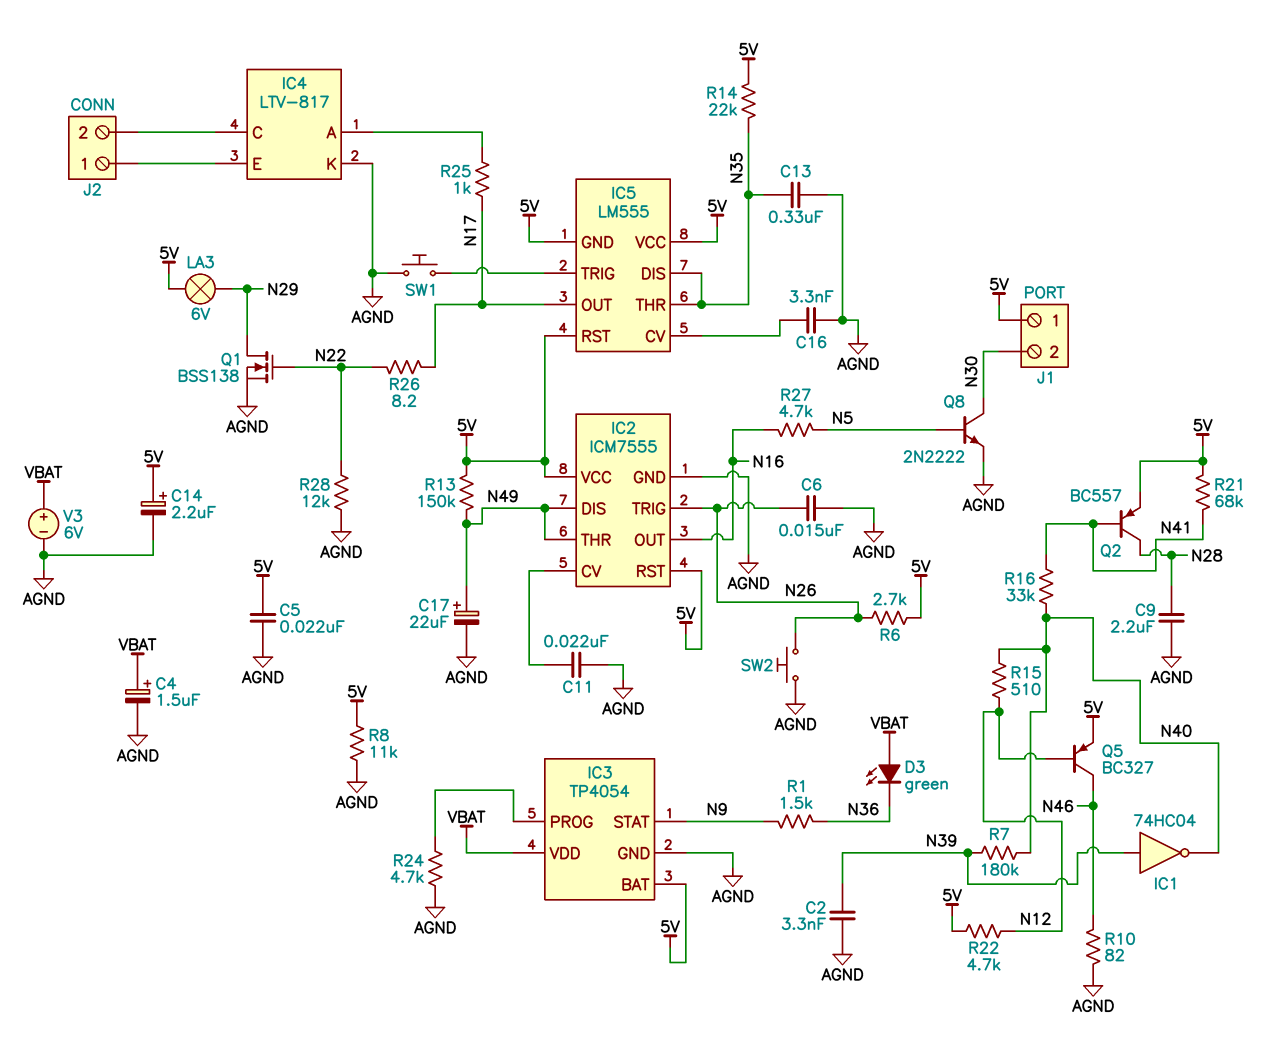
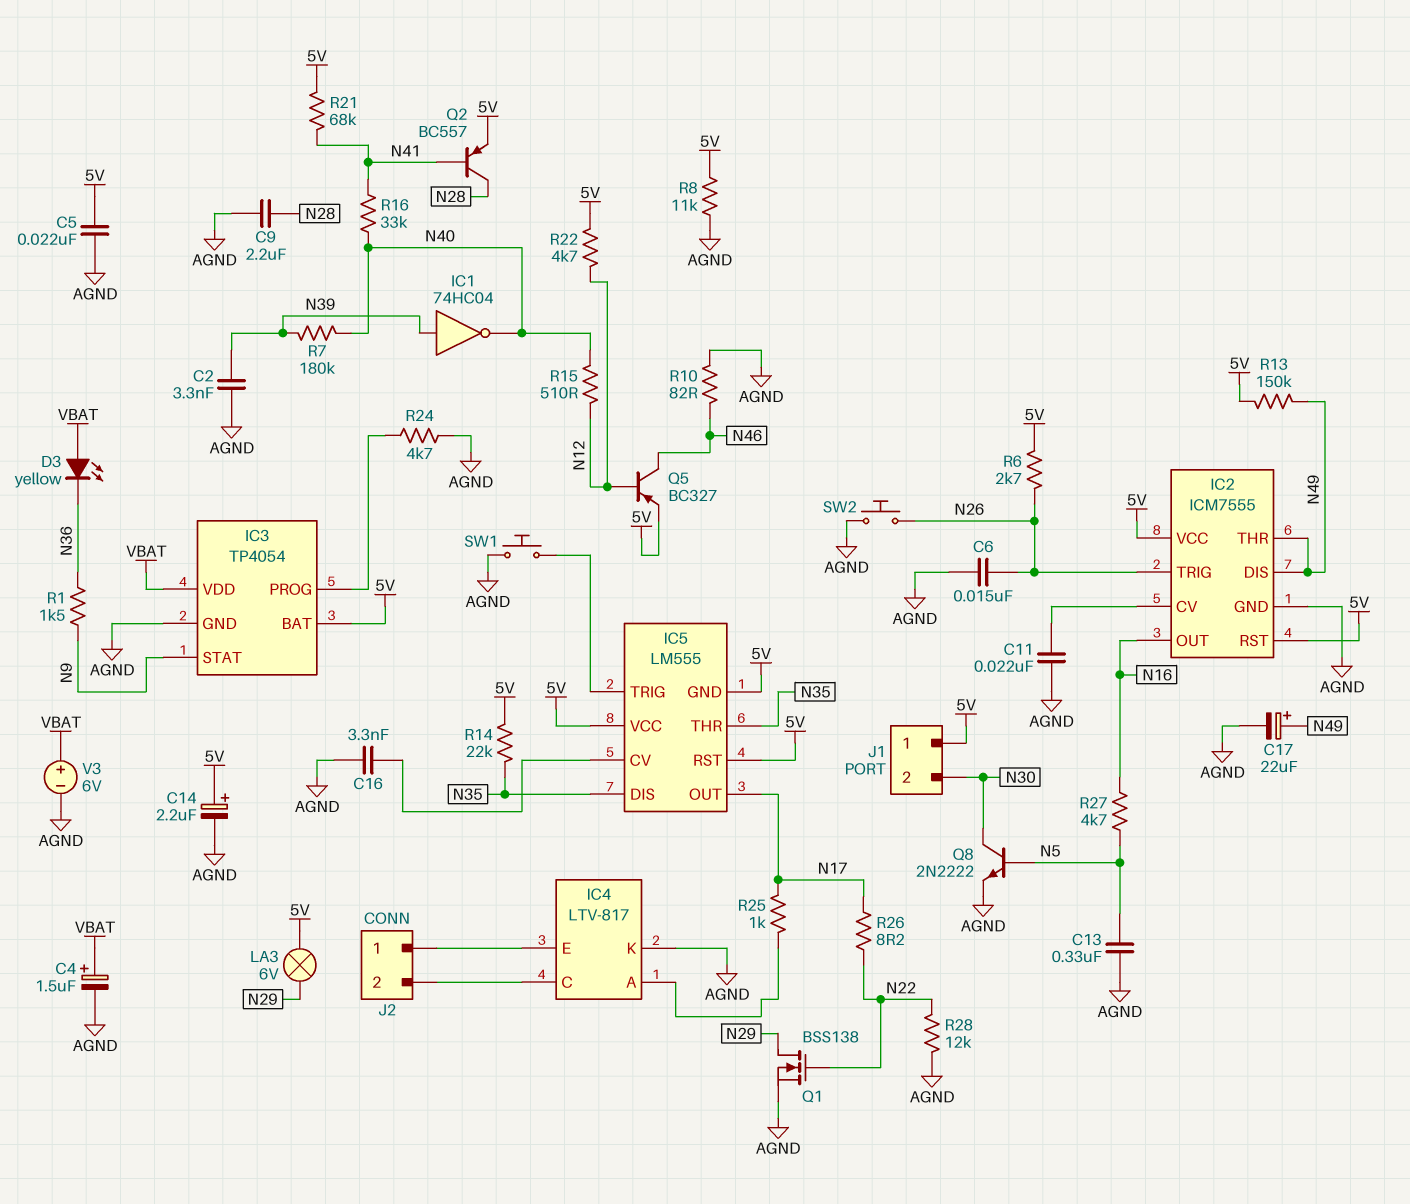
C13: 330nF (AGND, N35) -> 330nF (AGND, N5)
D3: LED green (A VBAT, K N36) -> LED yellow (A VBAT, K N36)

